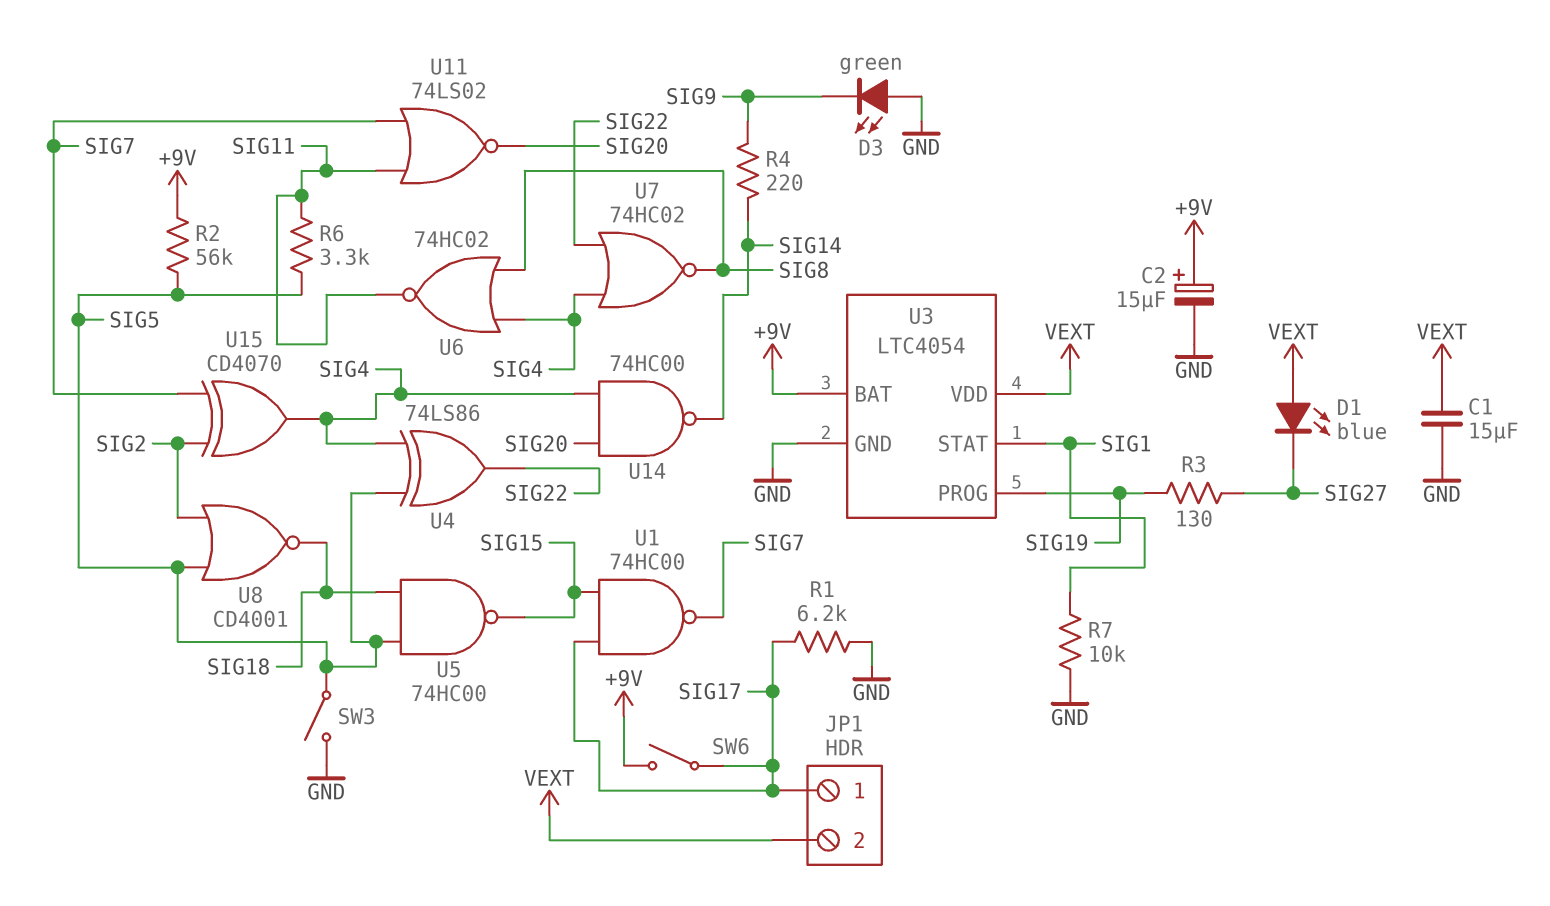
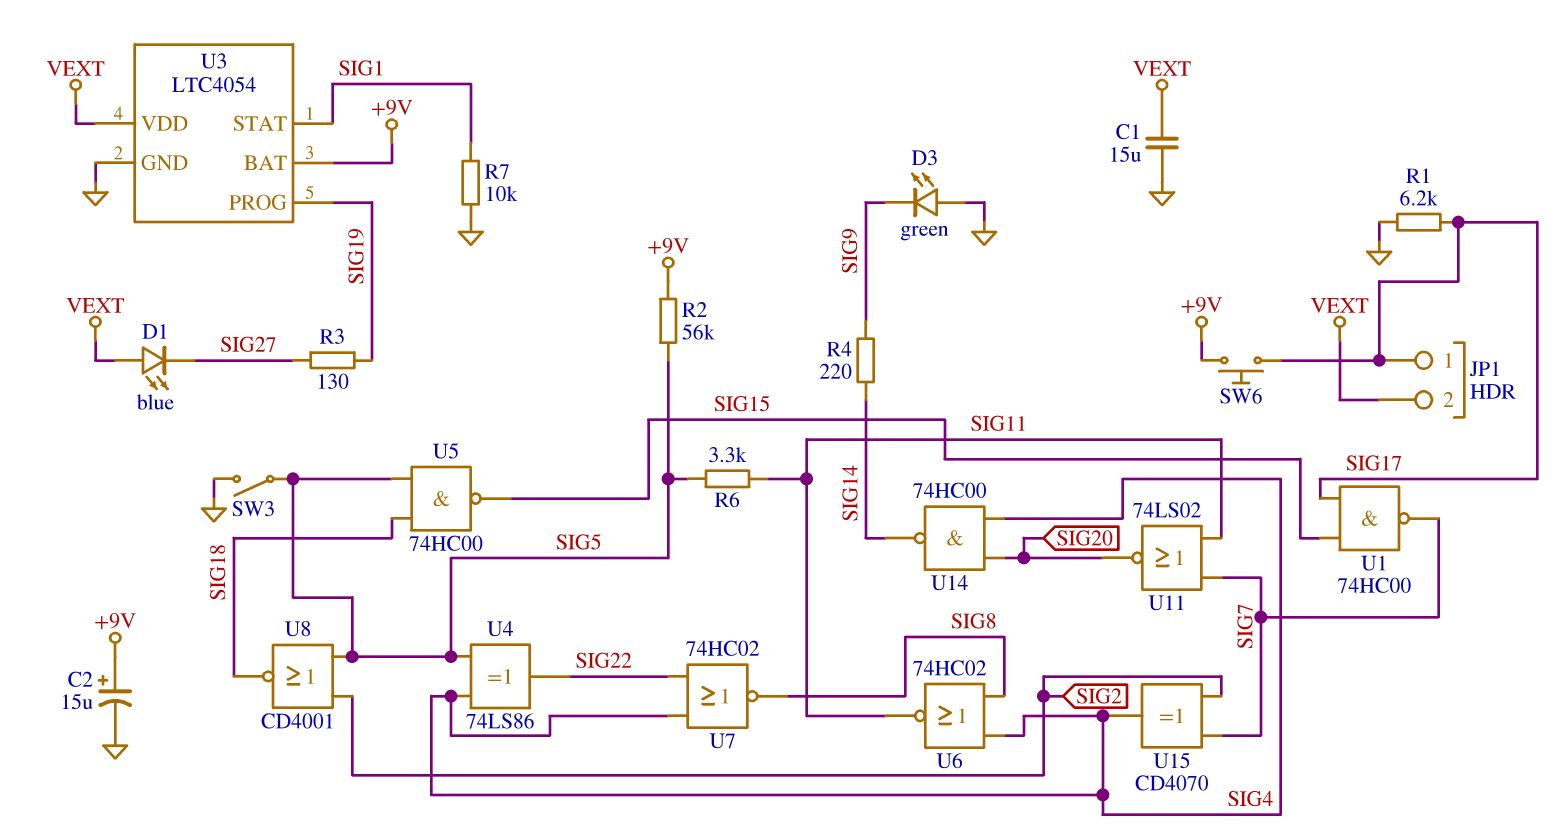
SW6: switch (+9V, SIG17) -> button (+9V, SIG17)

